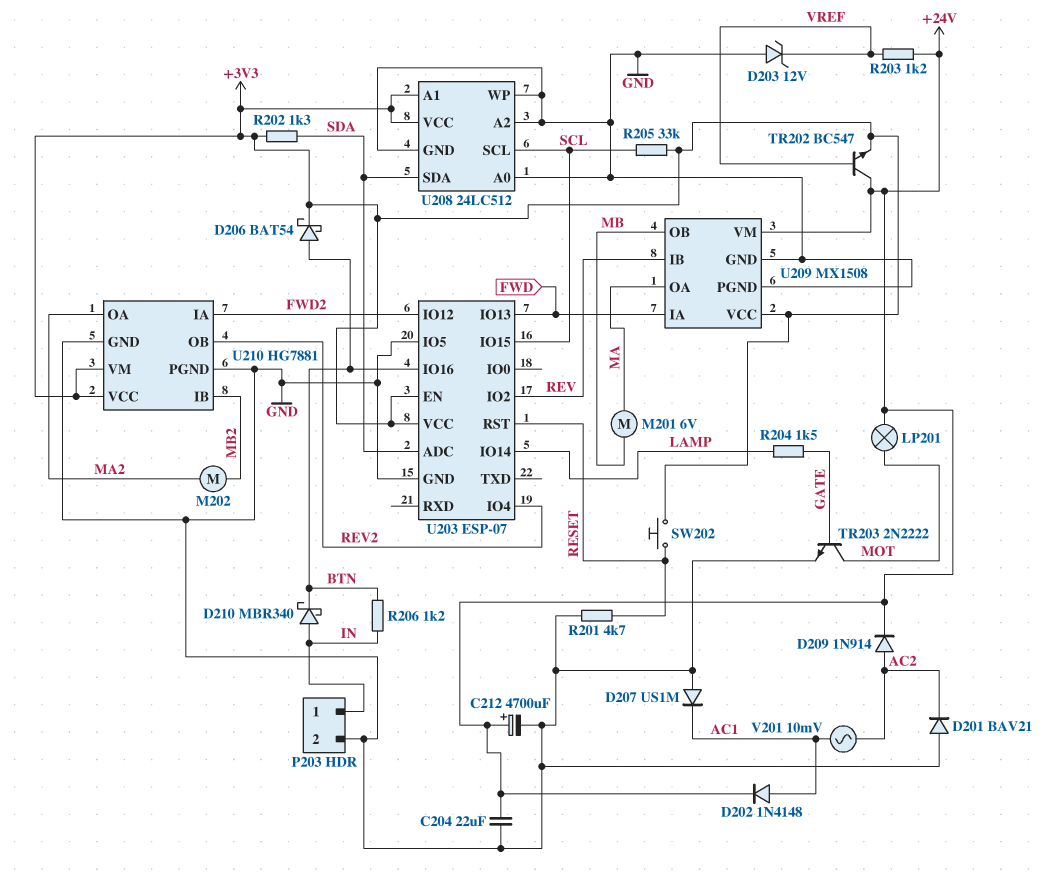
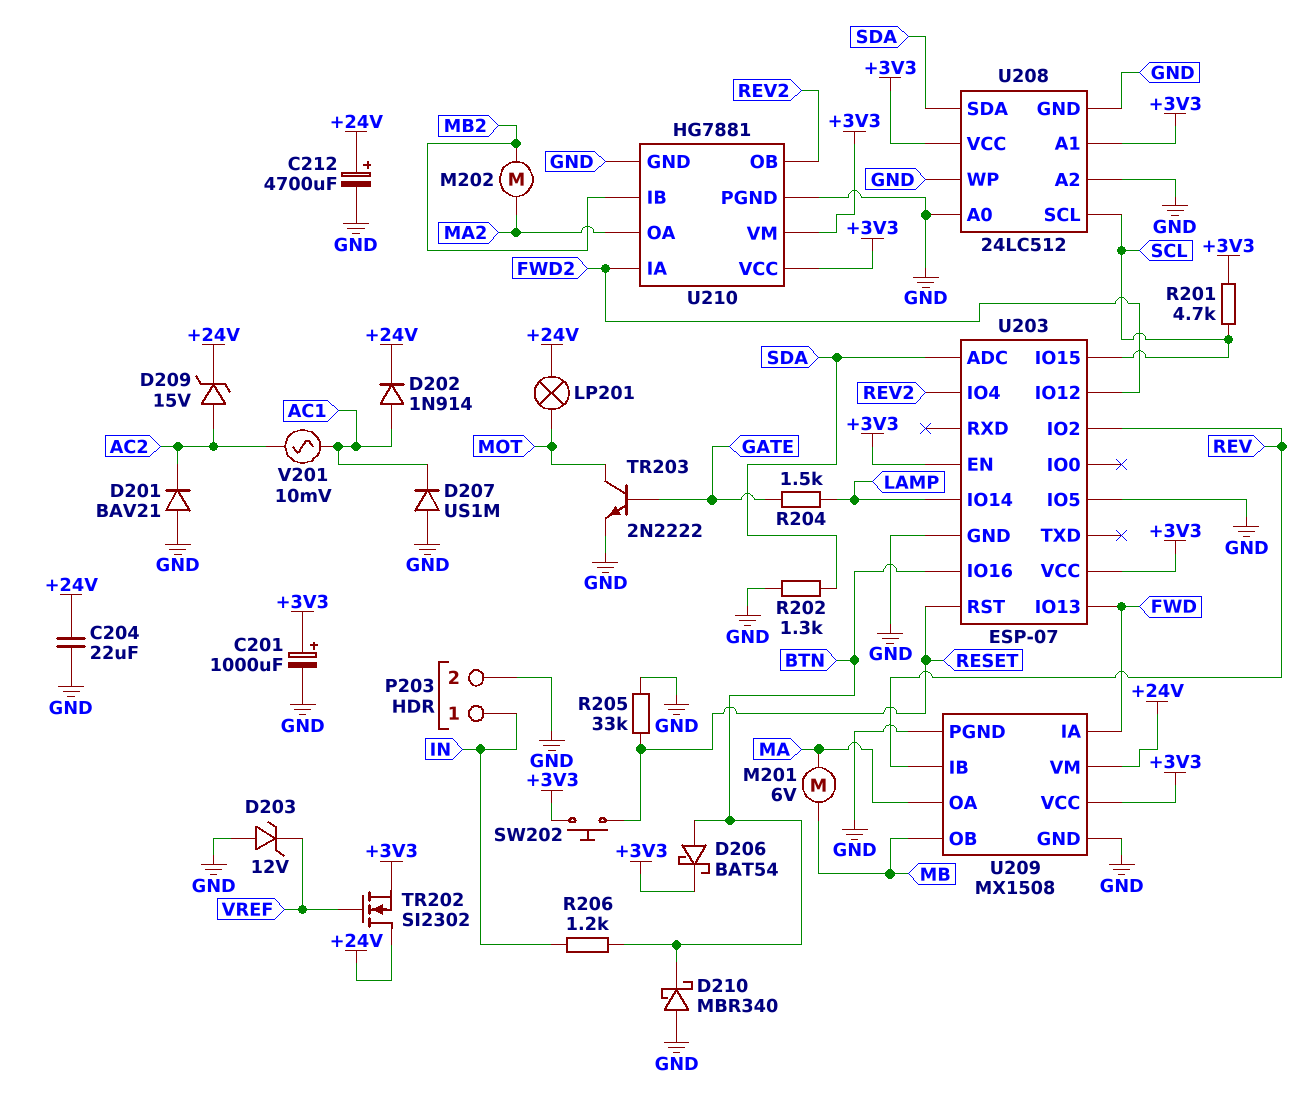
C201: none -> 1000uF (plus +3V3, minus GND)
D202: diode 1N4148 (A AC1, K +24V) -> diode 1N914 (A AC1, K +24V)
D209: diode 1N914 (A AC2, K +24V) -> zener 15V (A AC2, K +24V)
D210: schottky MBR340 (A IN, K BTN) -> schottky MBR340 (A GND, K BTN)
R201: 4.7k (GND, RESET) -> 4.7k (+3V3, SCL)
R202: 1.3k (+3V3, SDA) -> 1.3k (GND, SDA)
R203: 1.2k (+24V, VREF) -> none
R205: 33k (+3V3, SCL) -> 33k (GND, RESET)
TR202: NPN BC547 (B VREF, C +24V, E +3V3) -> NMOS SI2302 (G VREF, D +24V, S +3V3)

